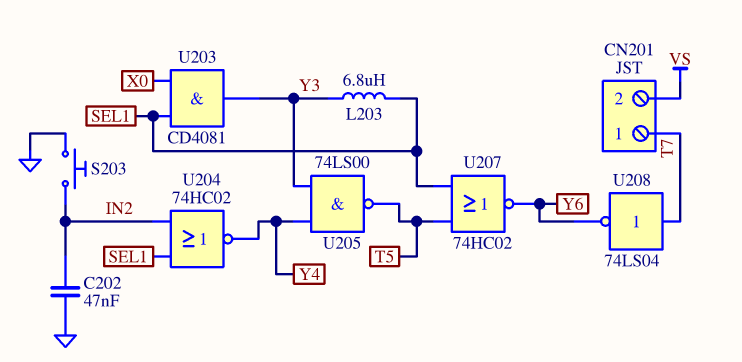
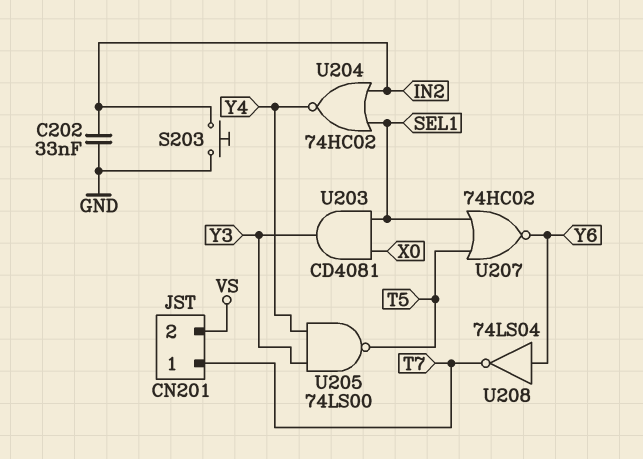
C202: 47nF (GND, IN2) -> 33nF (GND, IN2)
L203: 6.8uH (SEL1, Y3) -> none
U208: NOT 74LS04 (in T7, out Y6) -> NOT 74LS04 (in Y6, out T7)

